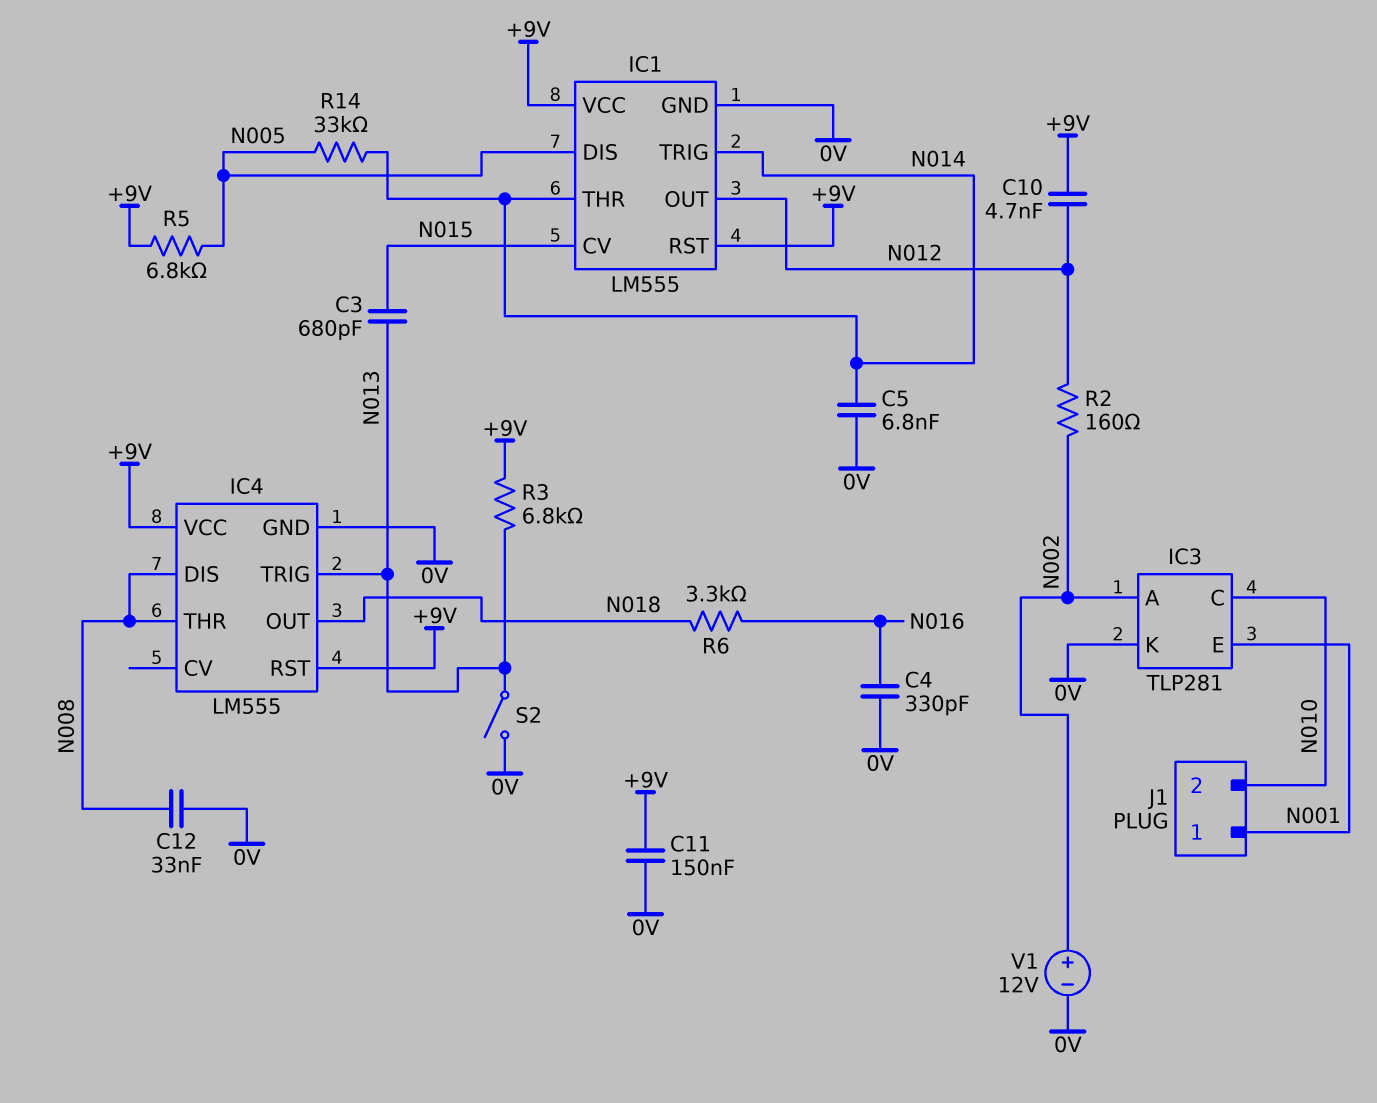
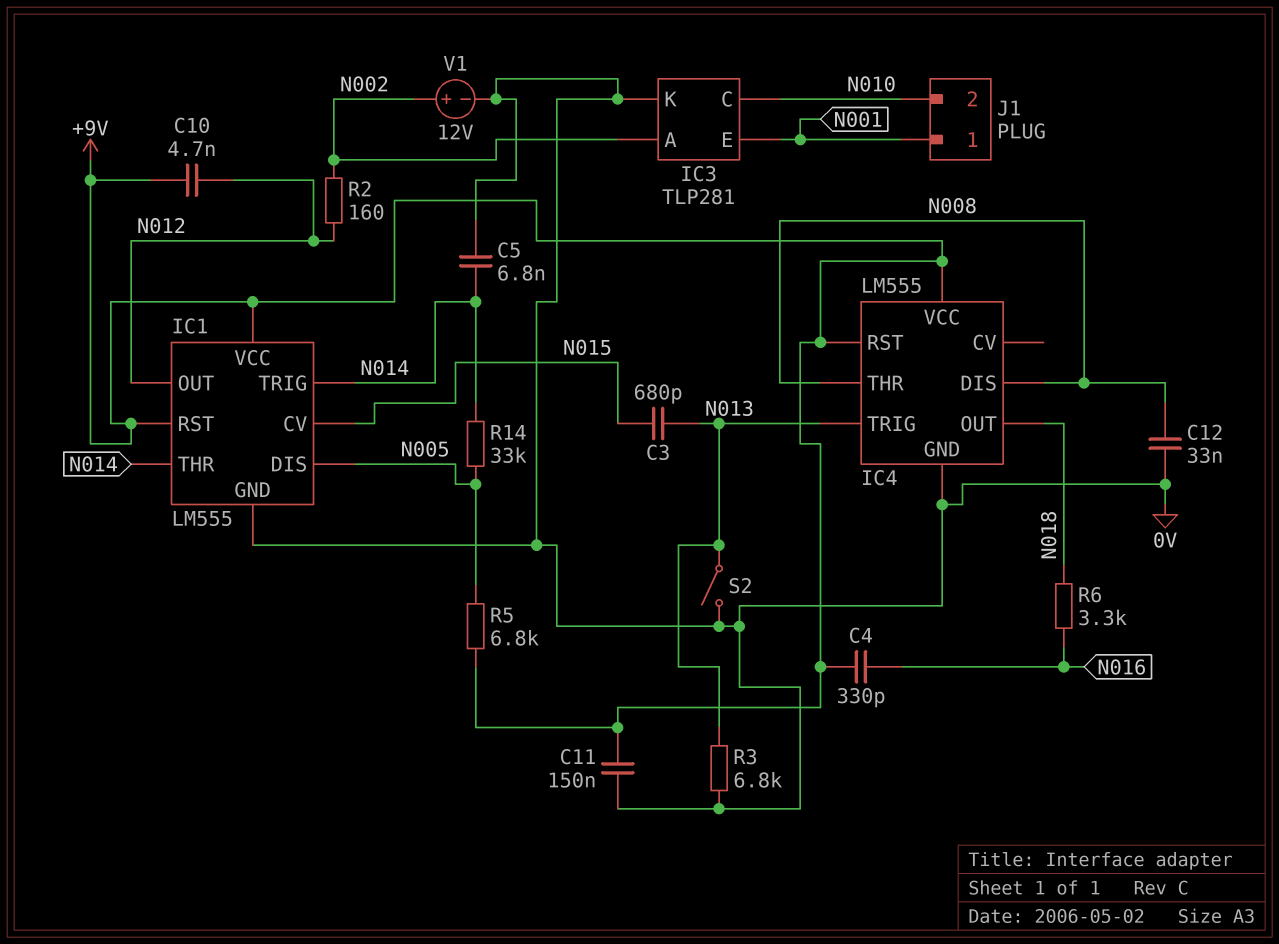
C4: 330pF (0V, N016) -> 330pF (+9V, N016)
R3: 6.8k (+9V, N013) -> 6.8k (0V, N013)

